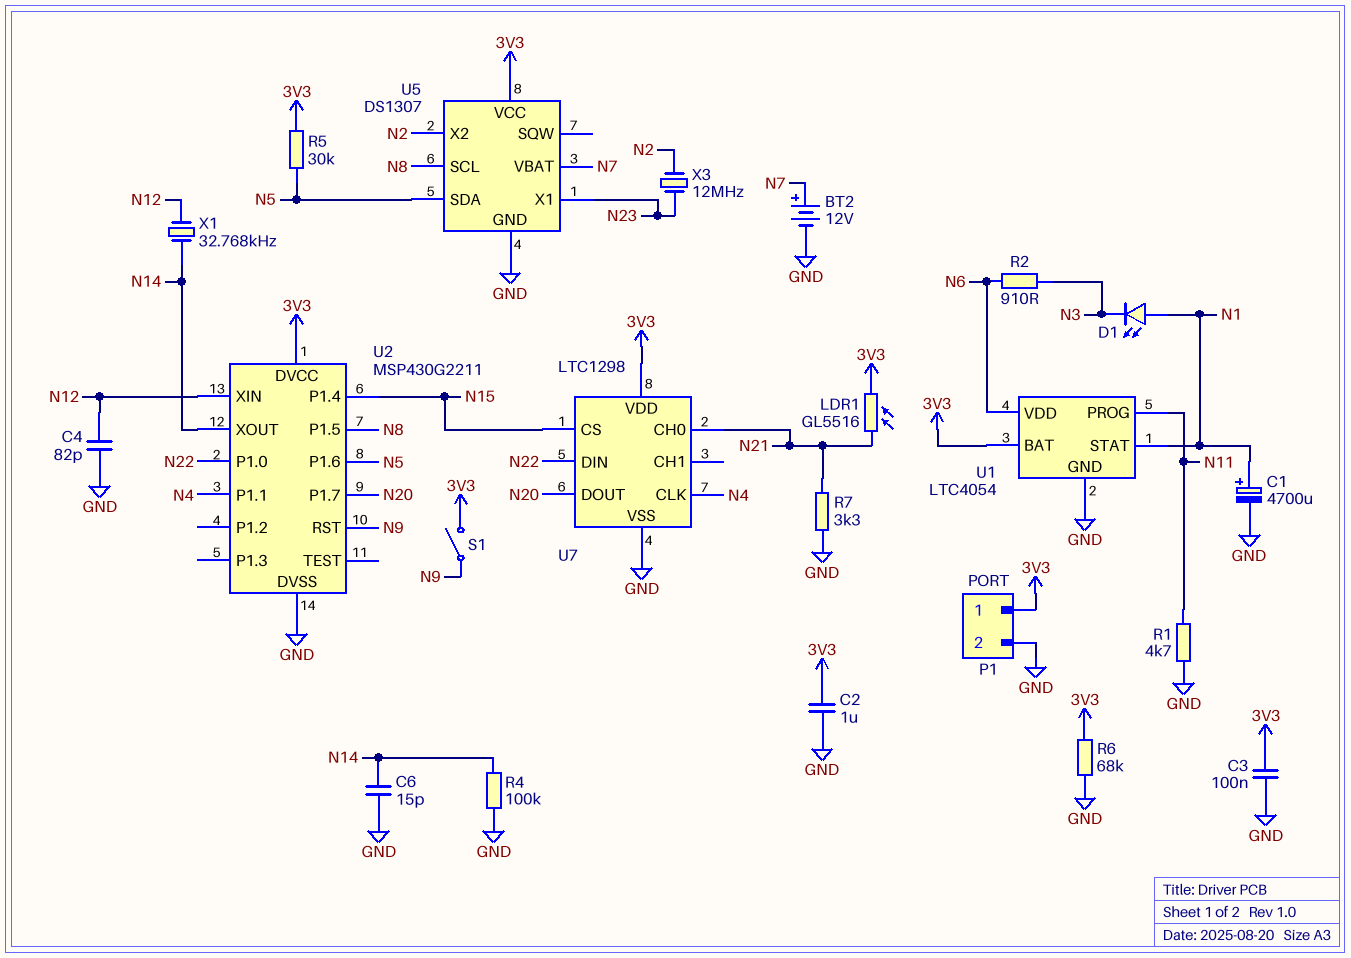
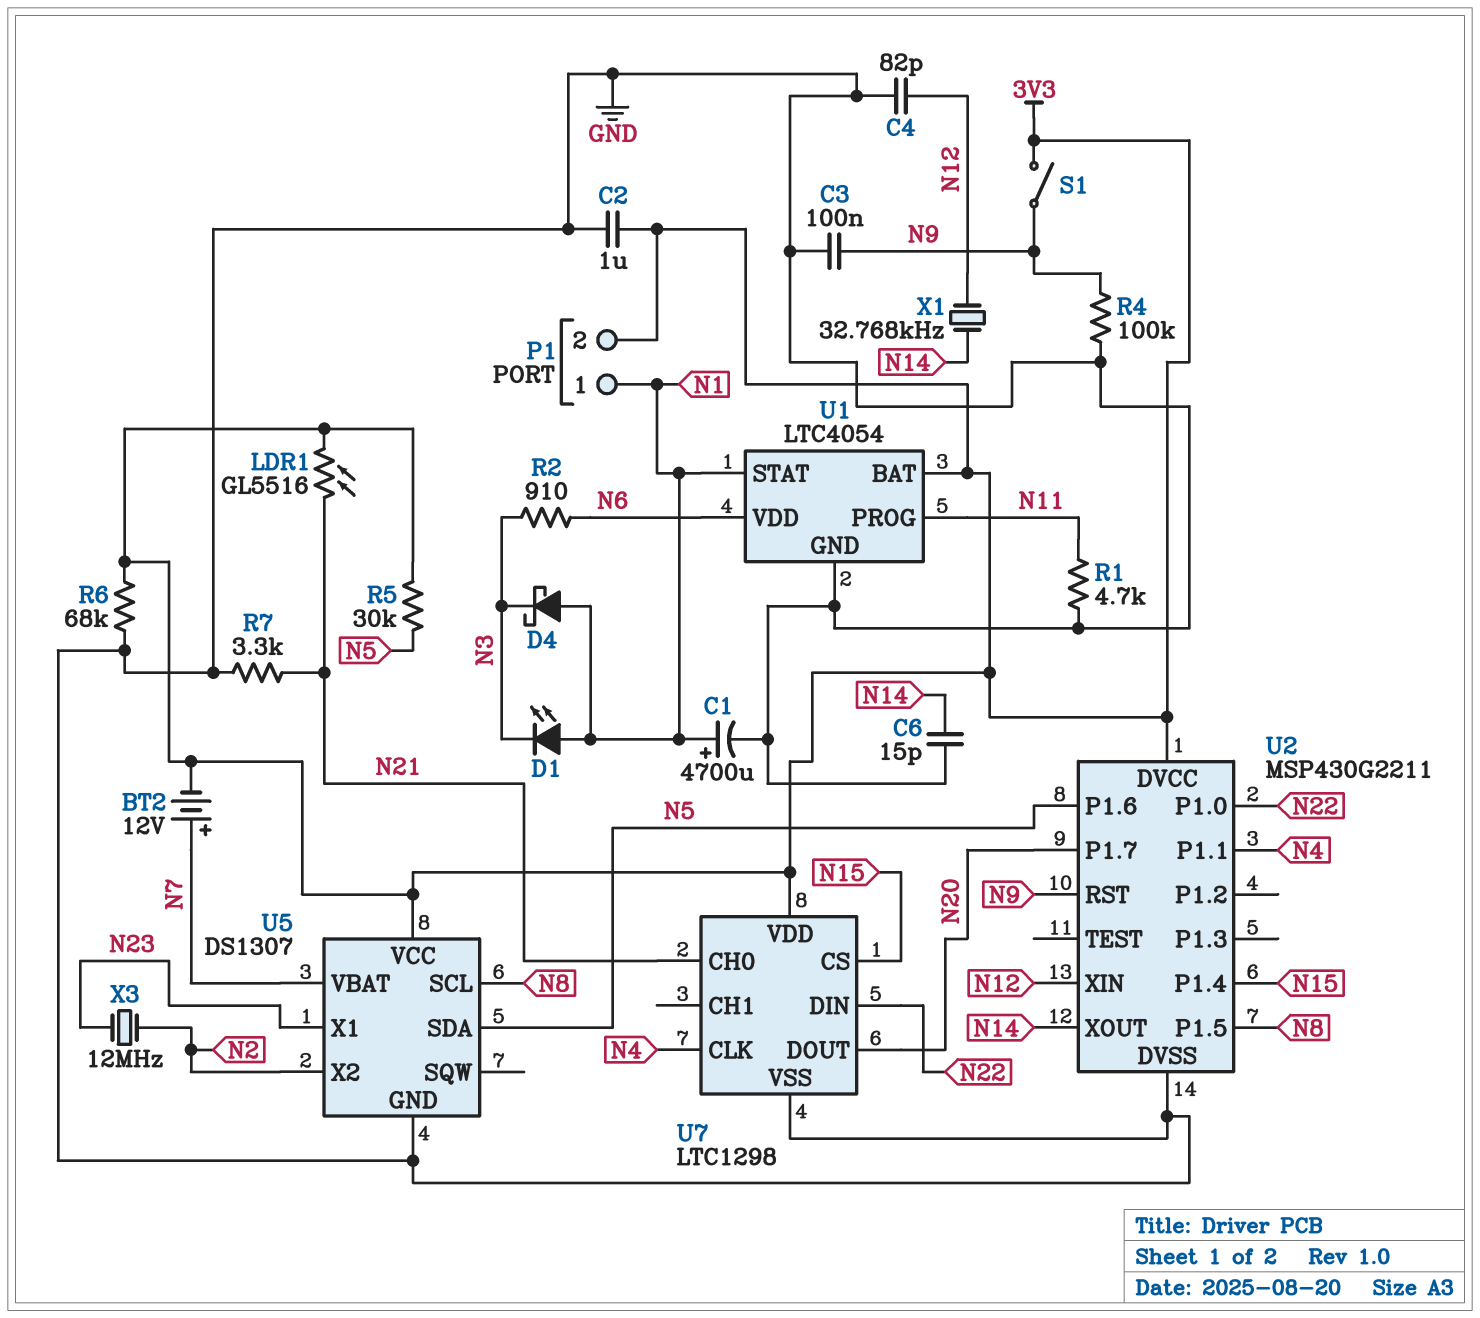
BT2: 12V (plus N7, minus GND) -> 12V (plus N7, minus 3V3)
C3: 100nF (3V3, GND) -> 100nF (GND, N9)
D4: none -> schottky (A N1, K N3)
P1 pin 1: 3V3 -> N1
P1 pin 2: GND -> 3V3
R4: 100k (GND, N14) -> 100k (GND, N9)

